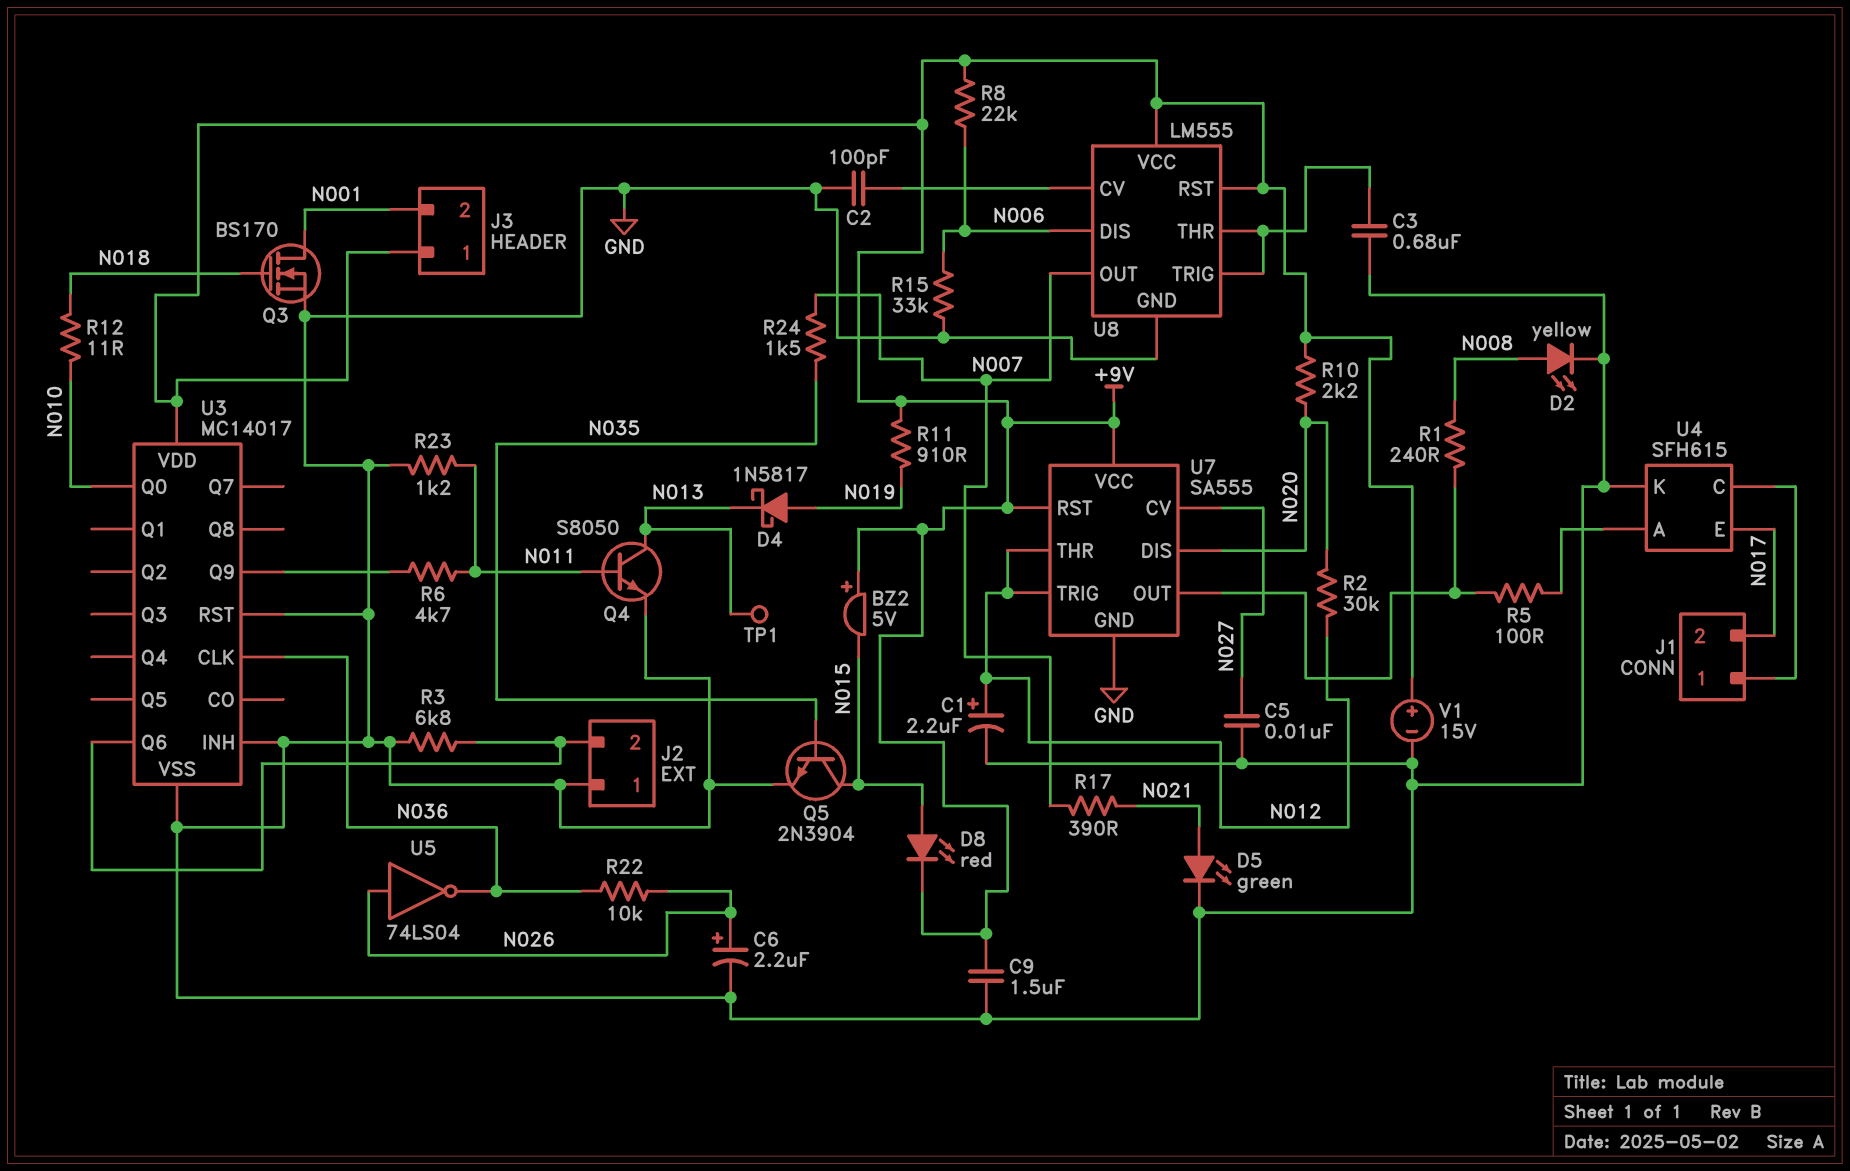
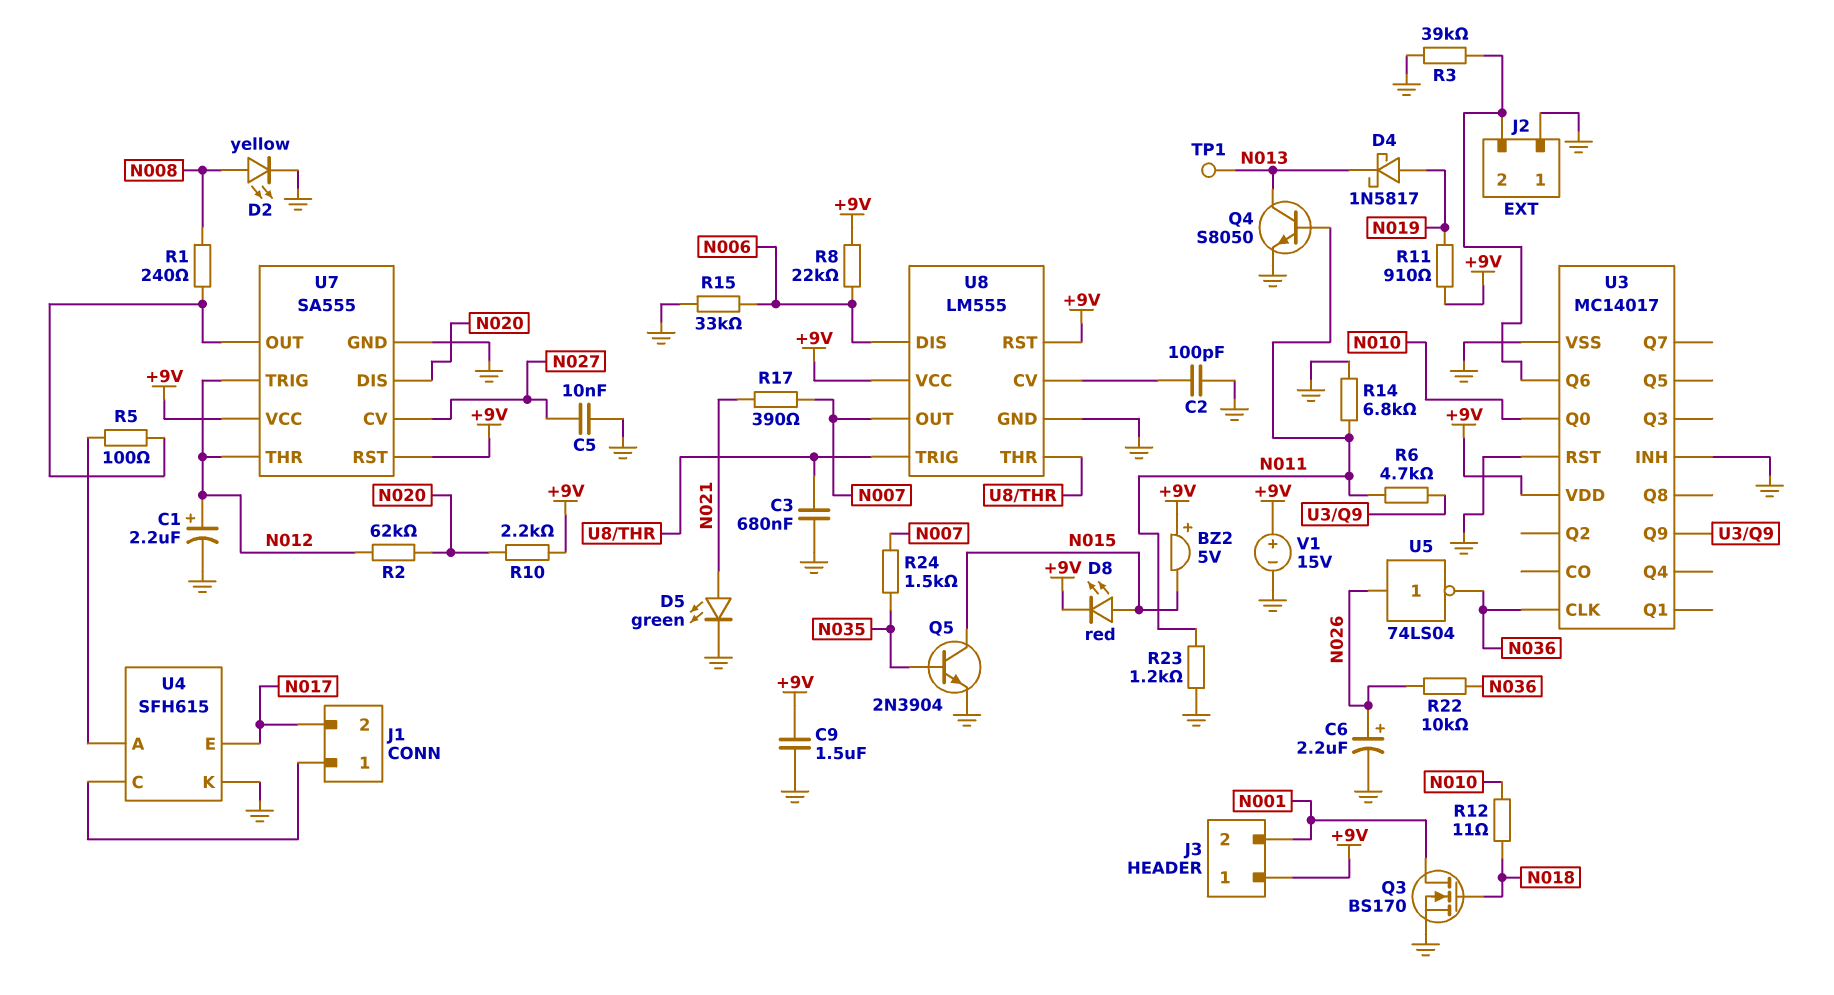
R2: 30k (N012, N020) -> 62k (N012, N020)
R3: 6.8k (GND, J2/2) -> 39k (GND, J2/2)
R14: none -> 6.8k (GND, N011)

